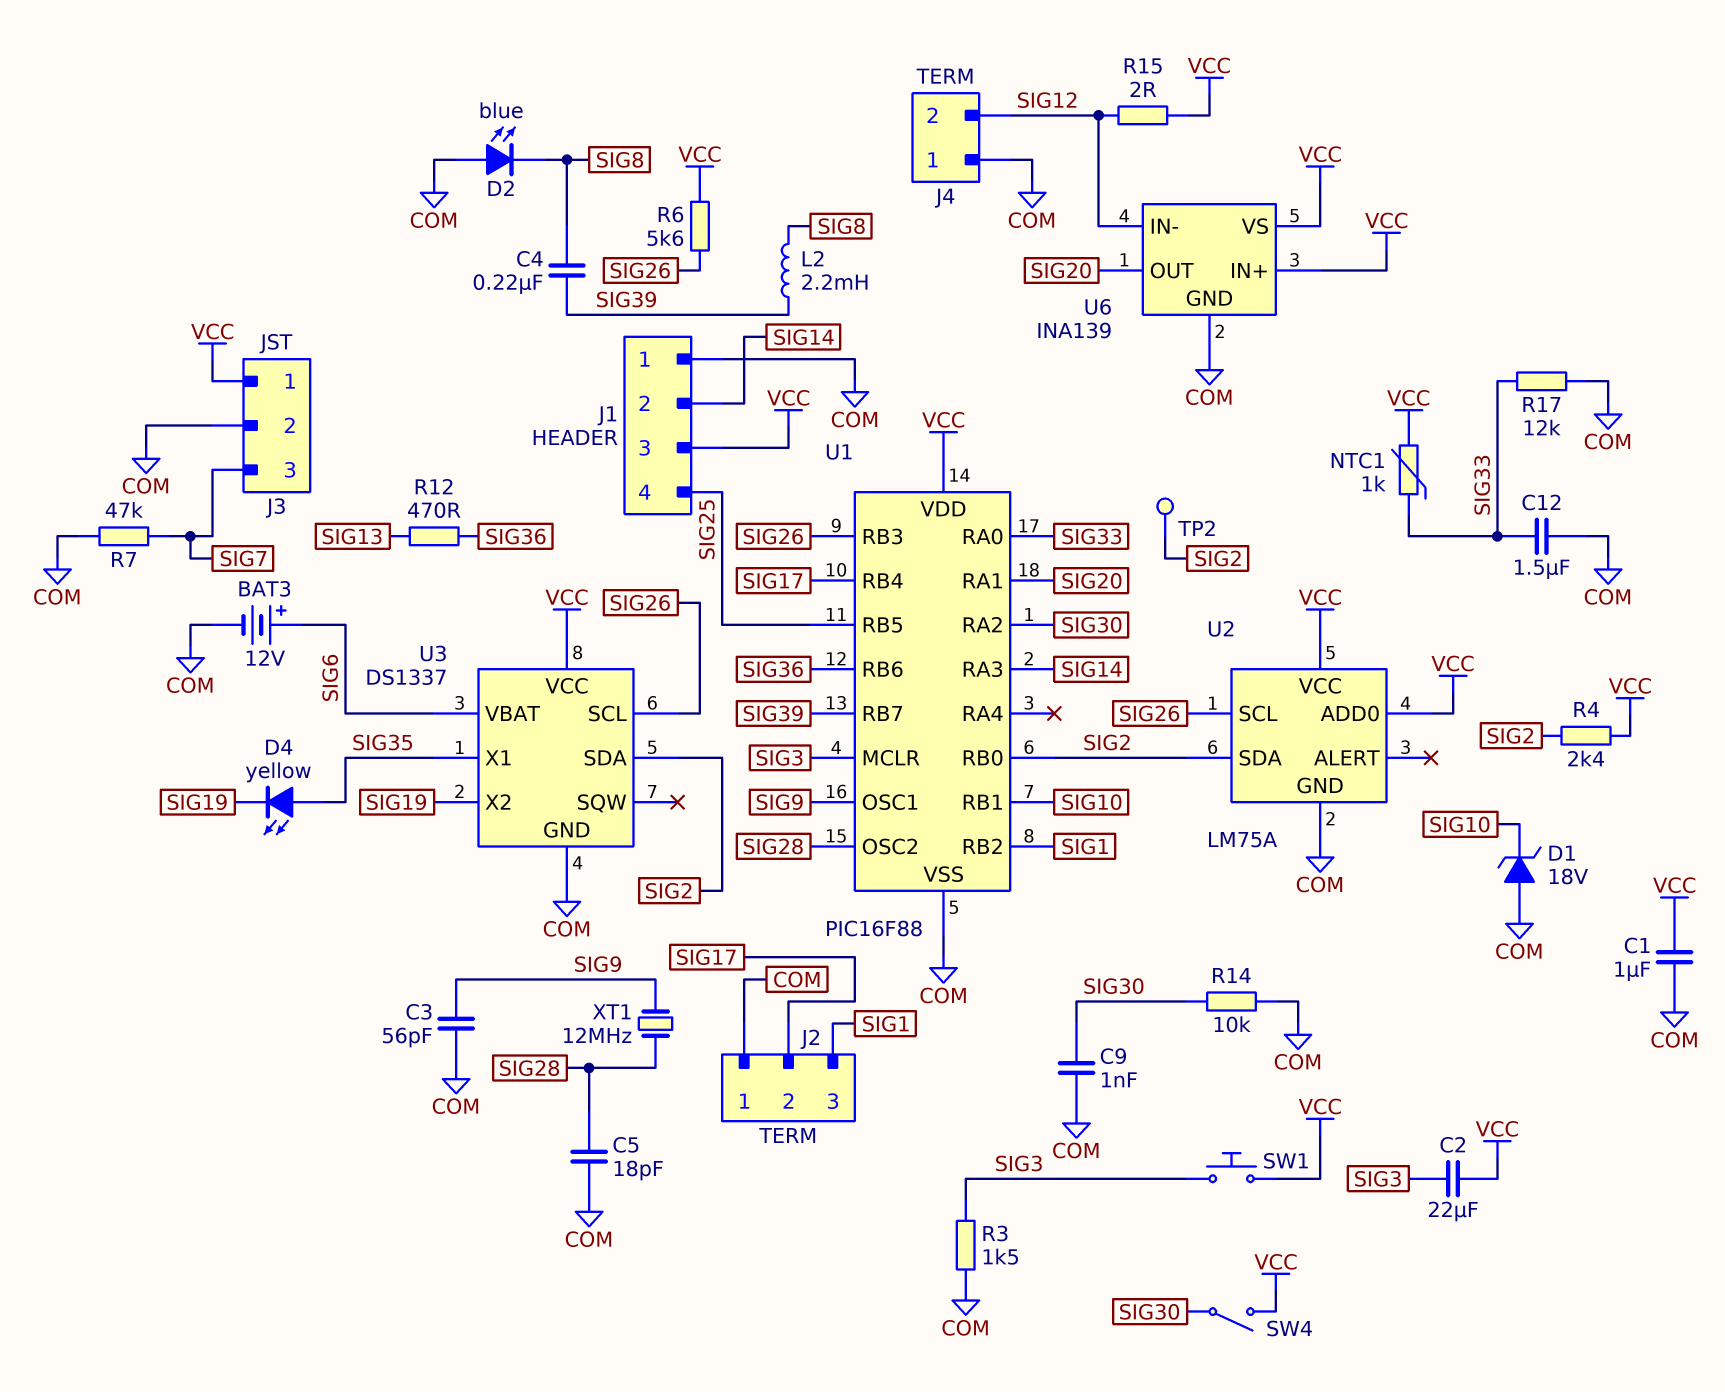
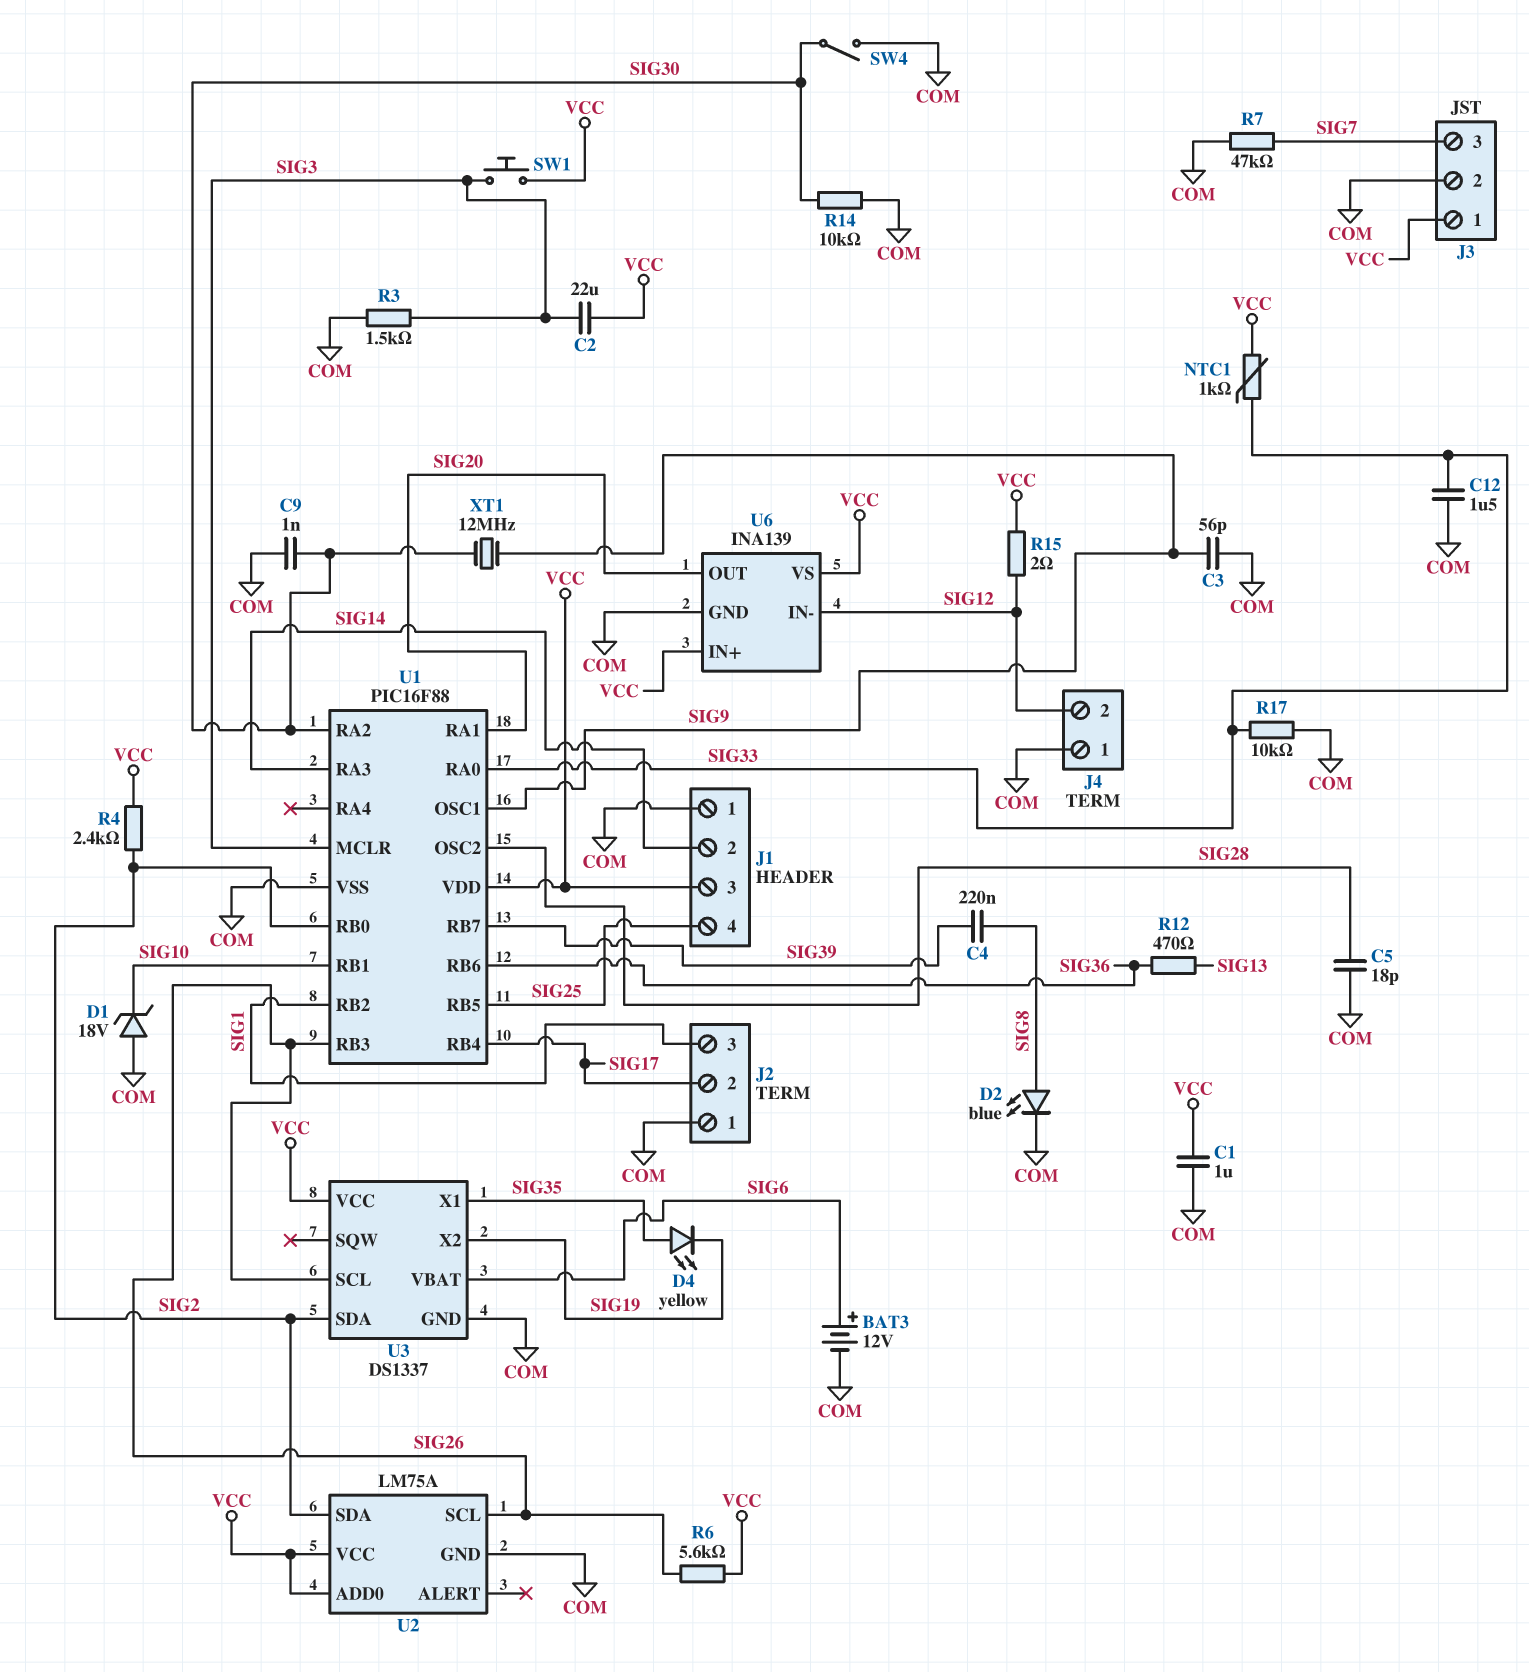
D2: LED blue (A COM, K SIG8) -> LED blue (A SIG8, K COM)
L2: 2.2mH (SIG8, SIG39) -> none
R17: 12k (COM, SIG33) -> 10k (COM, SIG33)
SW4: switch (SIG30, VCC) -> switch (COM, SIG30)
TP2: test point (SIG2) -> none
XT1: 12MHz (SIG9, SIG28) -> 12MHz (SIG9, SIG30)

